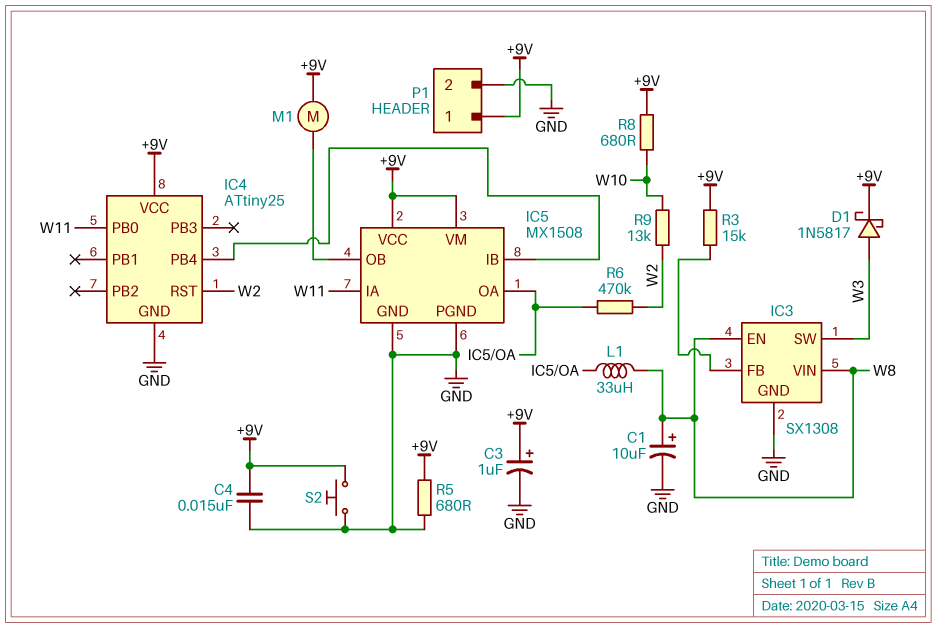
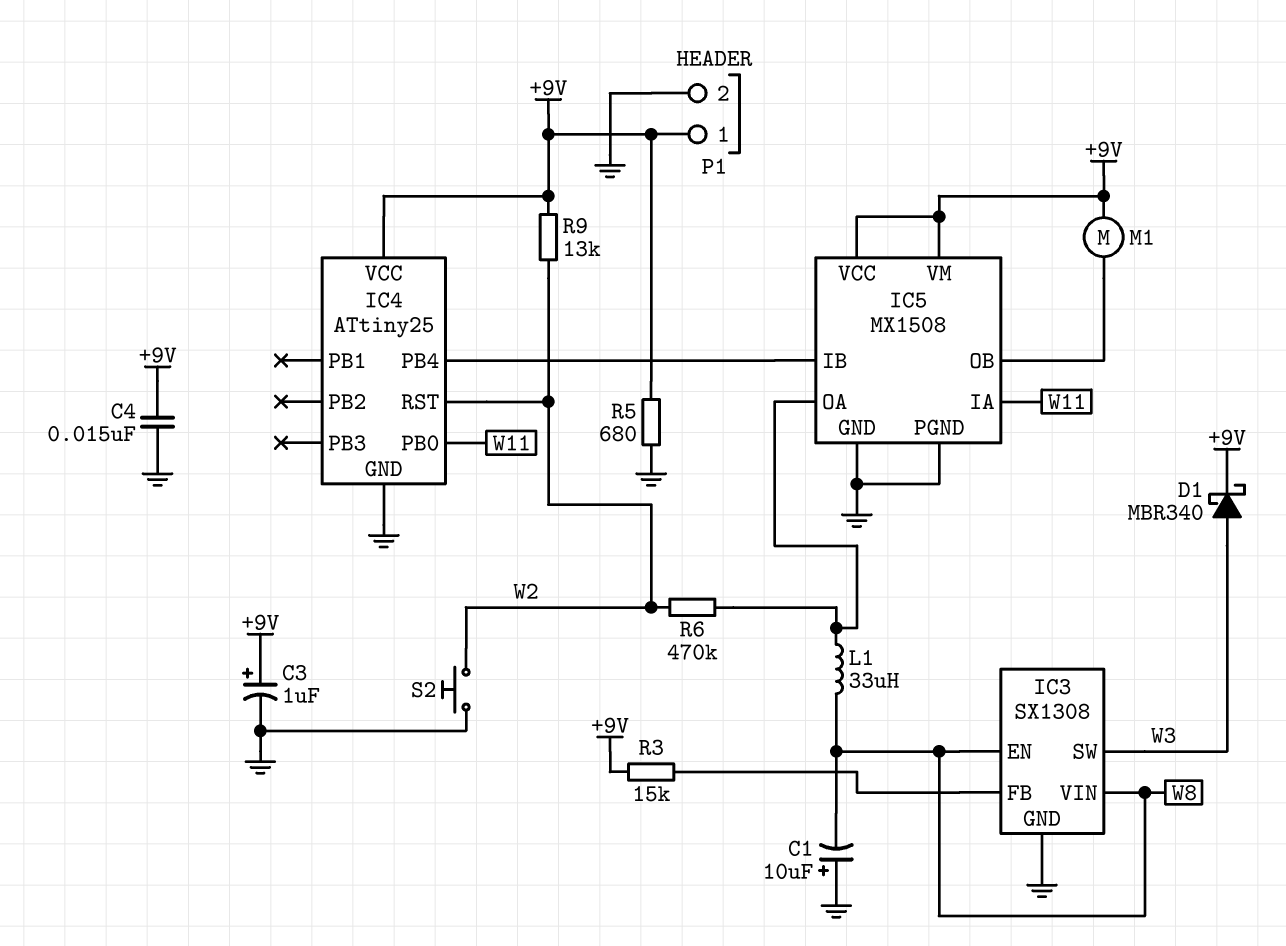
C1: 10uF (plus W8, minus GND) -> 10uF (plus GND, minus W8)
D1: schottky 1N5817 (A W3, K +9V) -> schottky MBR340 (A W3, K +9V)
R8: 680 (+9V, W10) -> none
R9: 13k (W2, W10) -> 13k (+9V, W2)
S2: button (+9V, GND) -> button (GND, W2)

